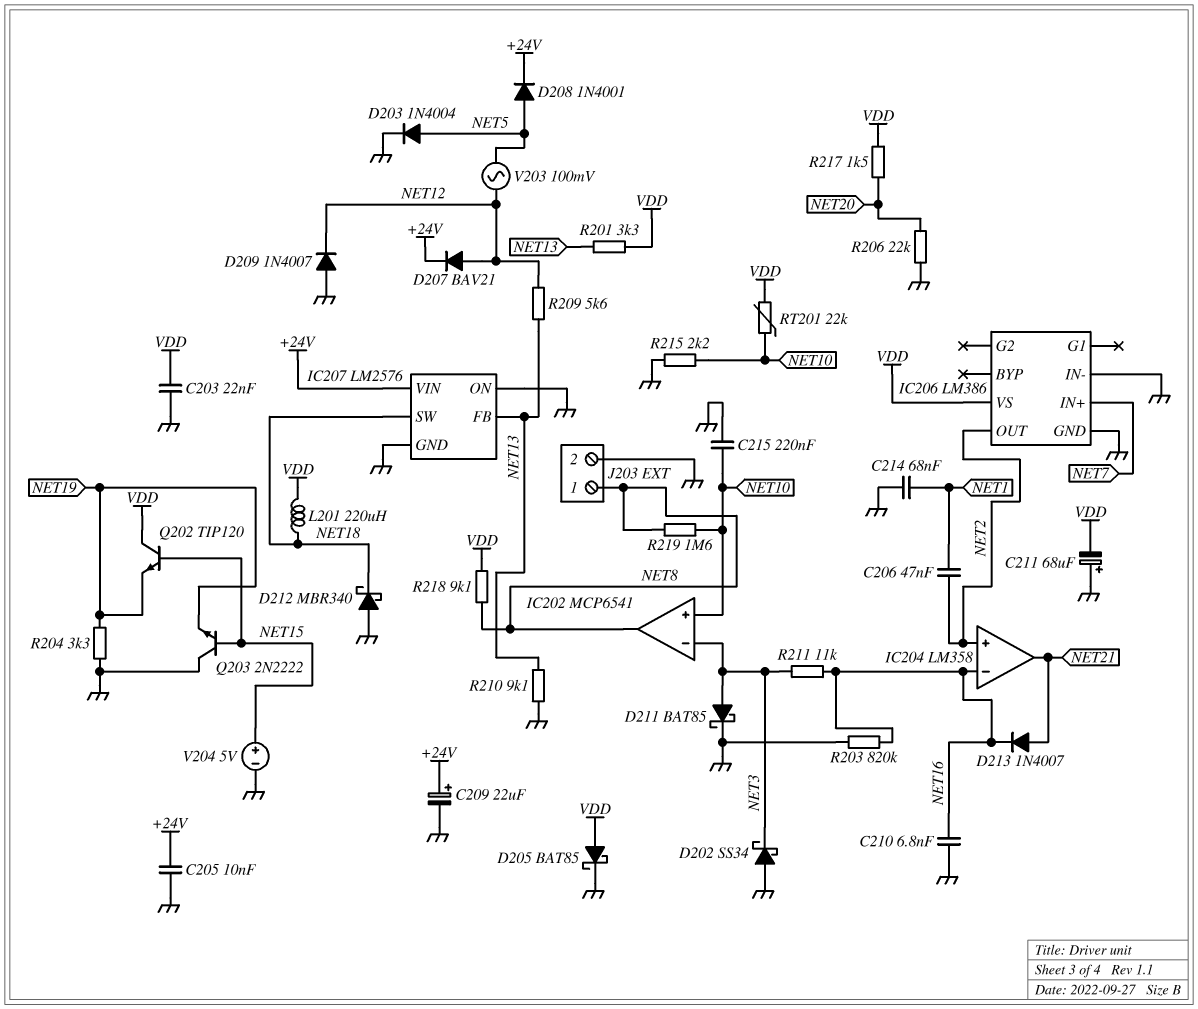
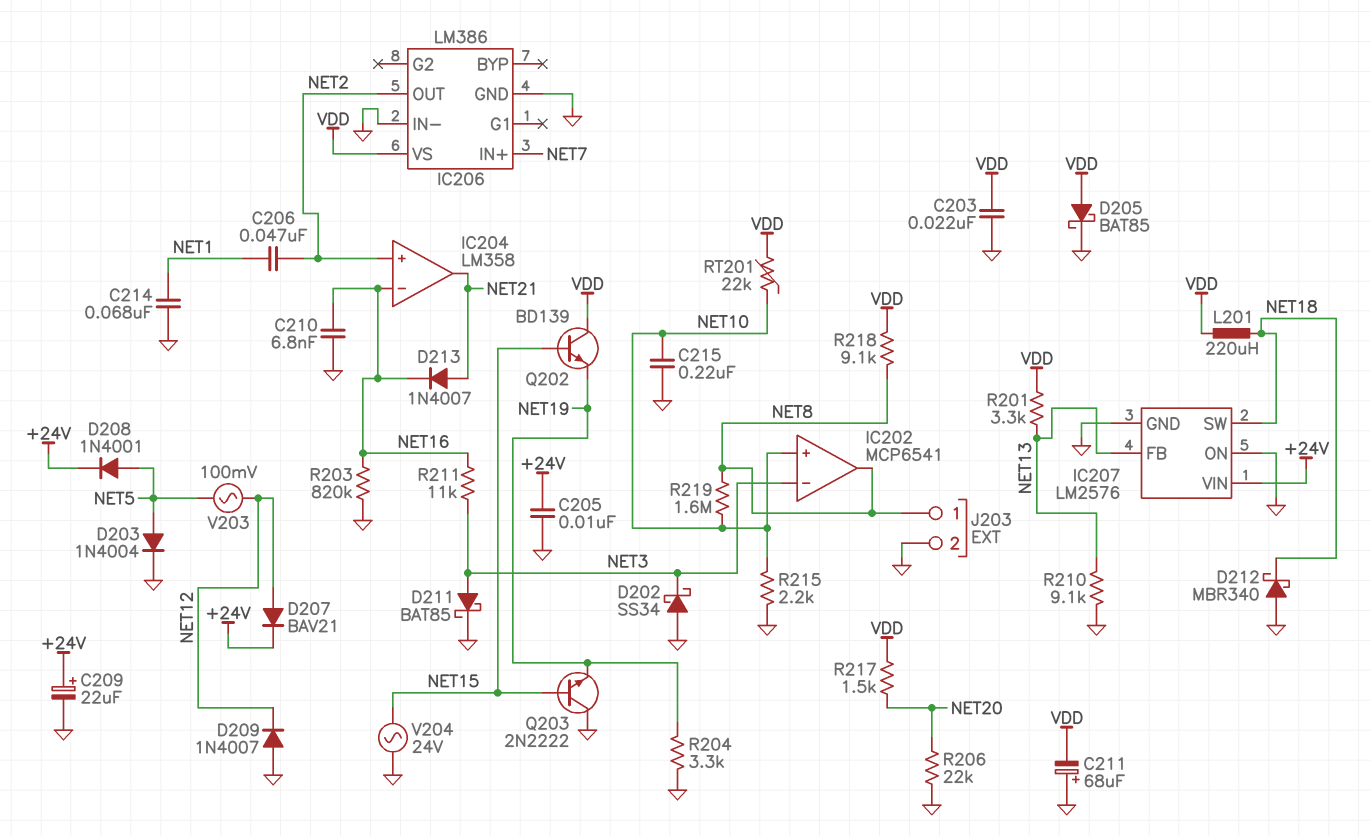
Q202: NPN TIP120 (B NET15, C VDD, E NET19) -> NPN BD139 (B NET15, C VDD, E NET19)
R209: 5.6k (NET12, NET13) -> none
V204: 5V (plus NET15, minus GND) -> AC 24V (GND, NET15)

